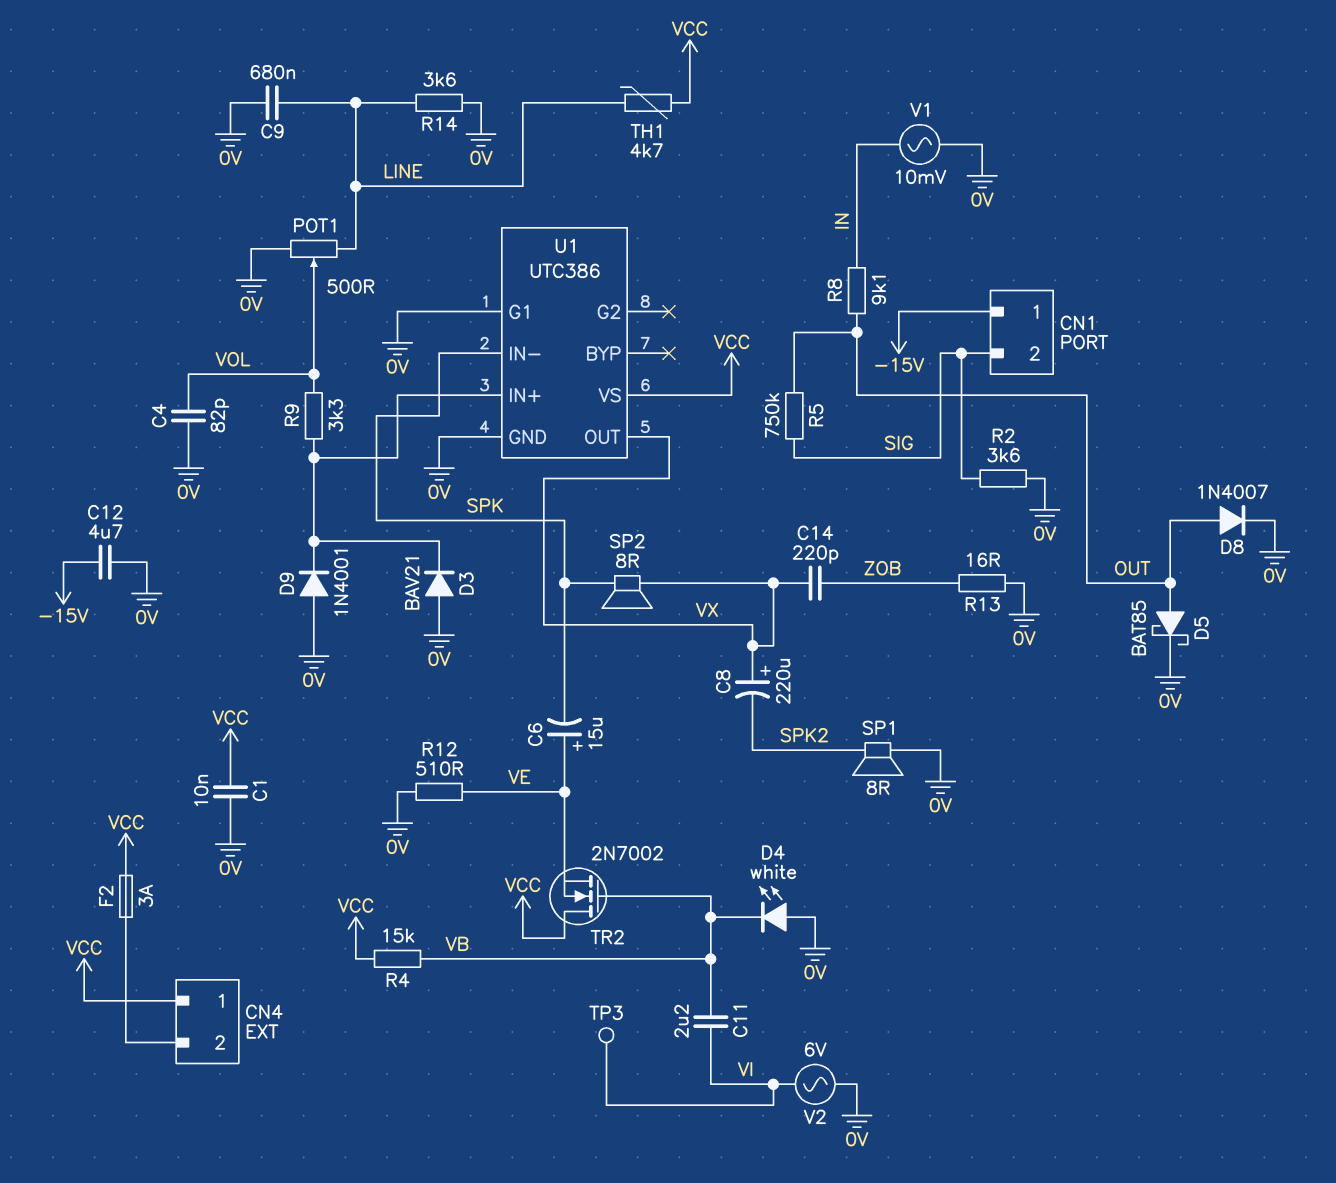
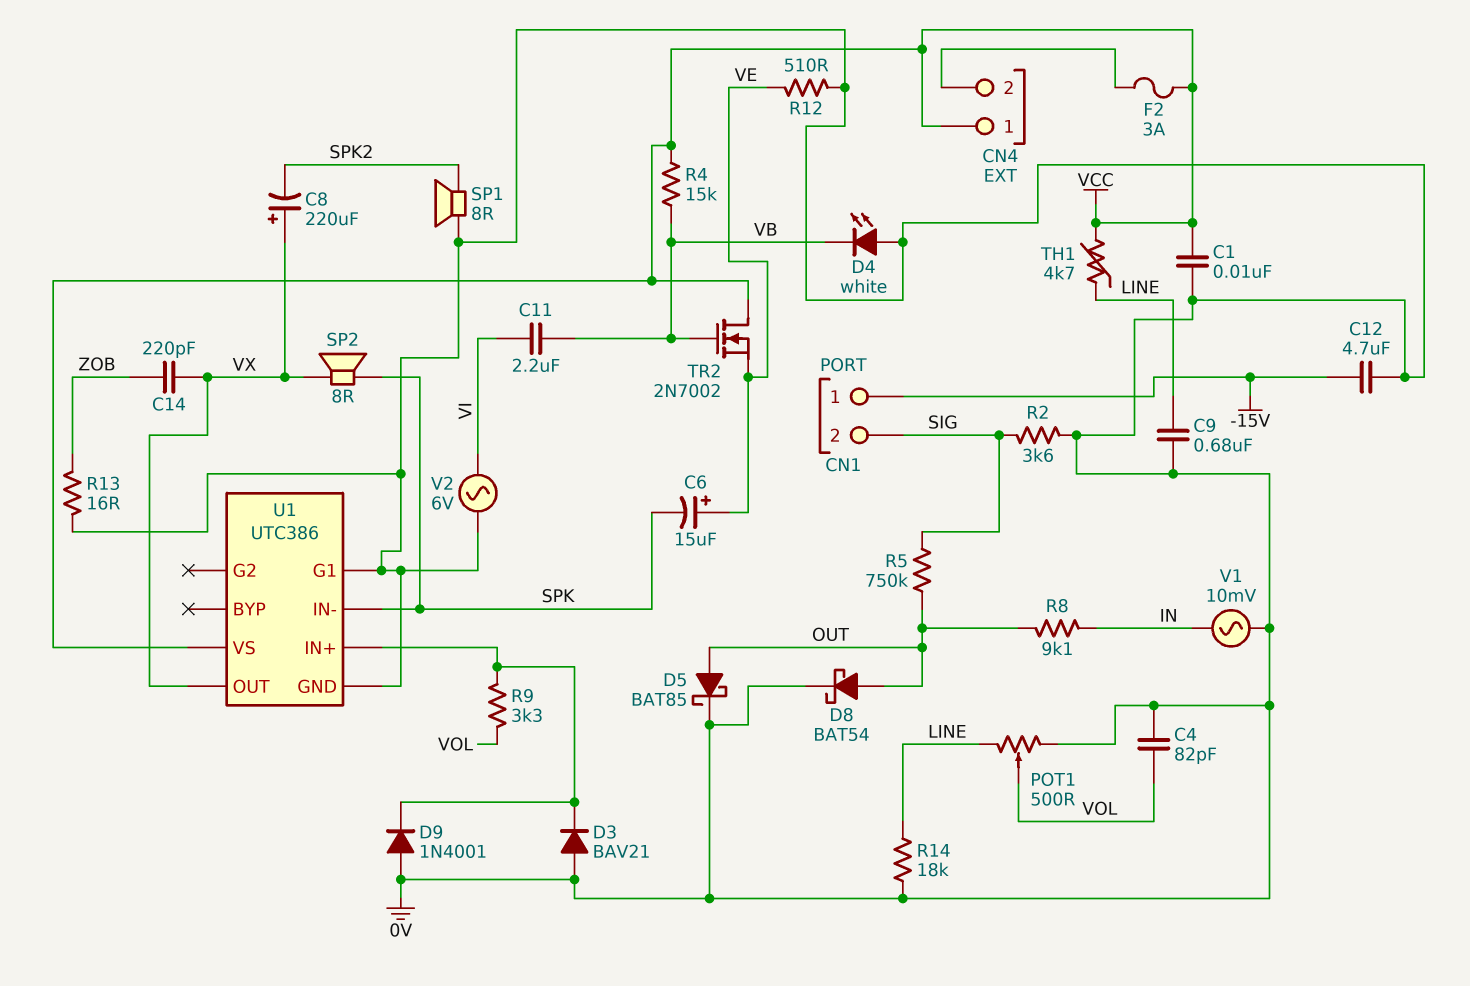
D8: diode 1N4007 (A OUT, K 0V) -> schottky BAT54 (A OUT, K 0V)
R14: 3.6k (0V, LINE) -> 18k (0V, LINE)
TP3: test point (VI) -> none

